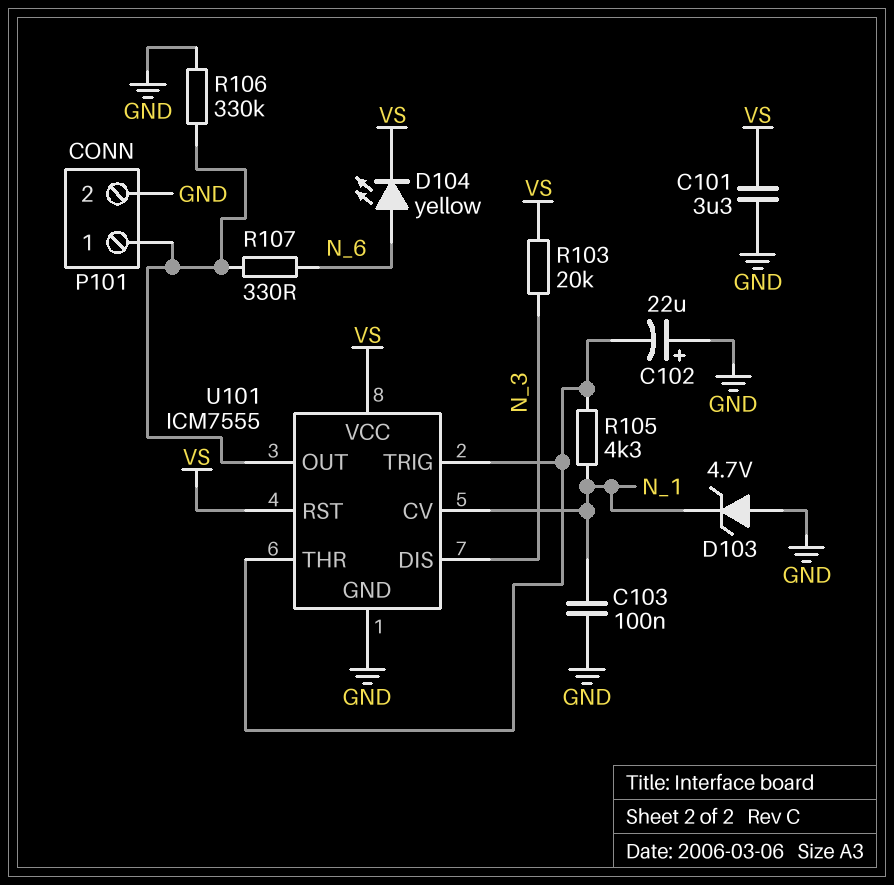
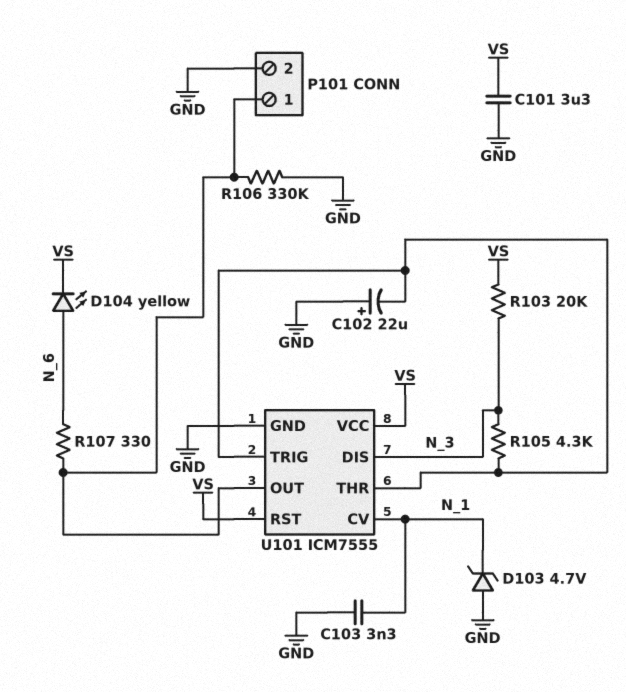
C103: 100nF (GND, N_1) -> 3.3nF (GND, N_1)
R105: 4.3k (N_1, U101/THR) -> 4.3k (N_3, U101/THR)

